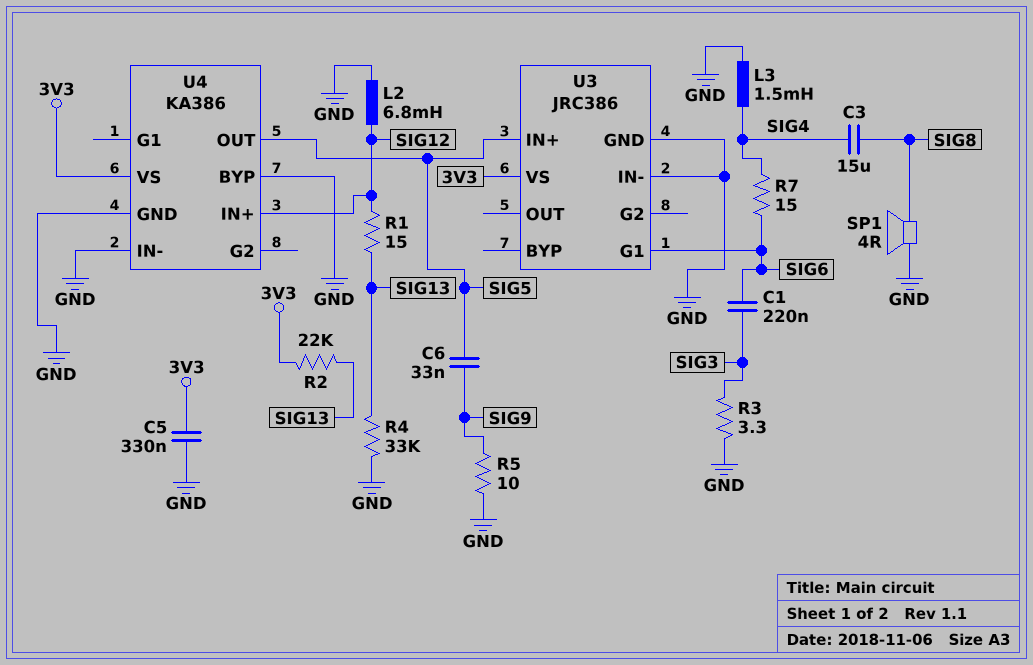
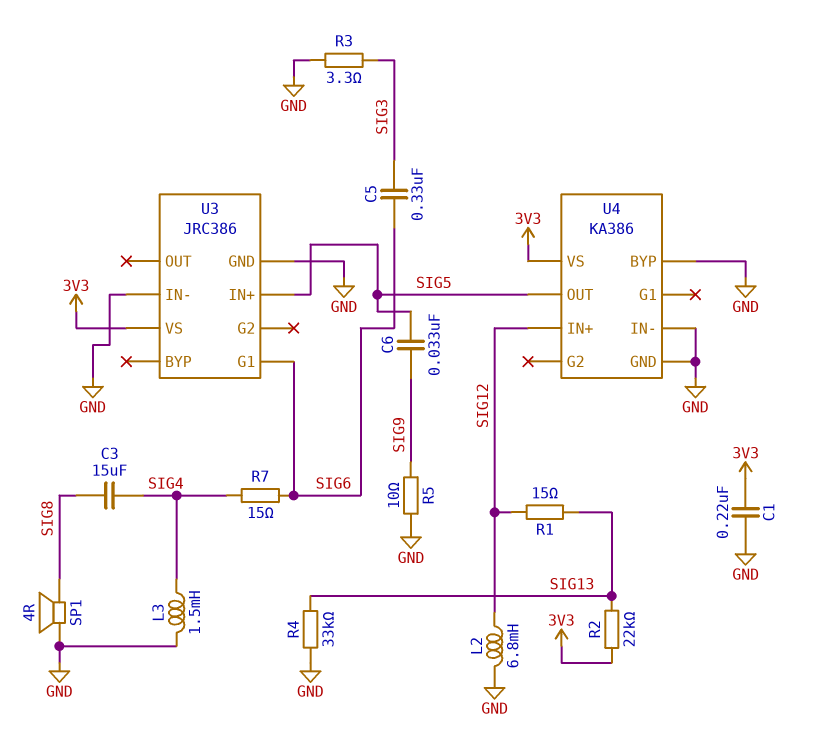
C1: 220nF (SIG3, SIG6) -> 220nF (3V3, GND)
C5: 330nF (3V3, GND) -> 330nF (SIG3, SIG6)

